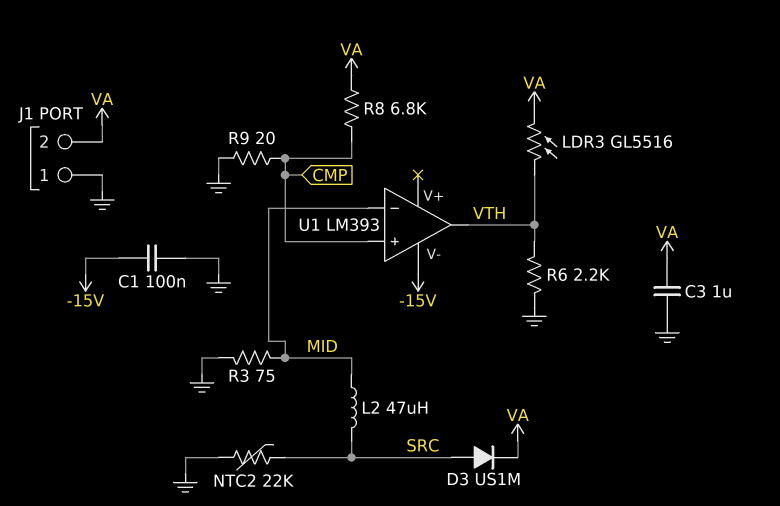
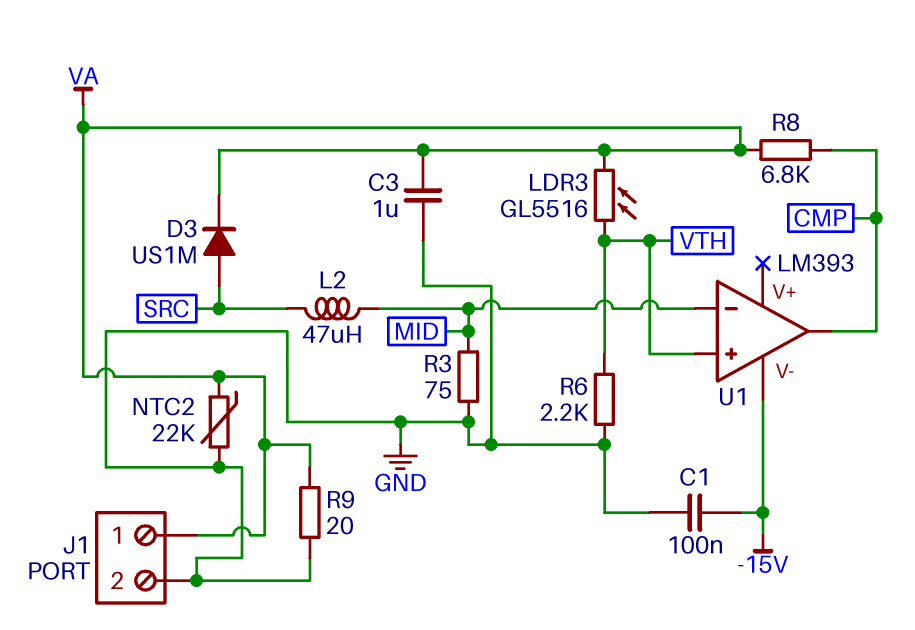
J1 pin 1: GND -> VA
J1 pin 2: VA -> GND
NTC2: 22k (GND, SRC) -> 22k (GND, VA)
R9: 20 (CMP, GND) -> 20 (GND, VA)
U1 pin in+: CMP -> VTH
U1 pin out: VTH -> CMP

